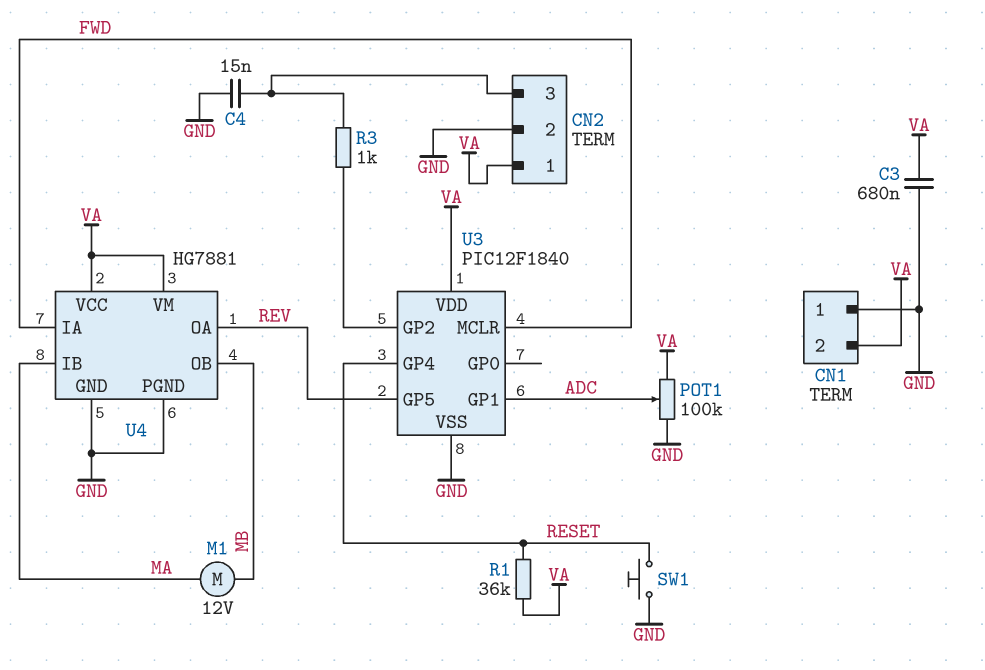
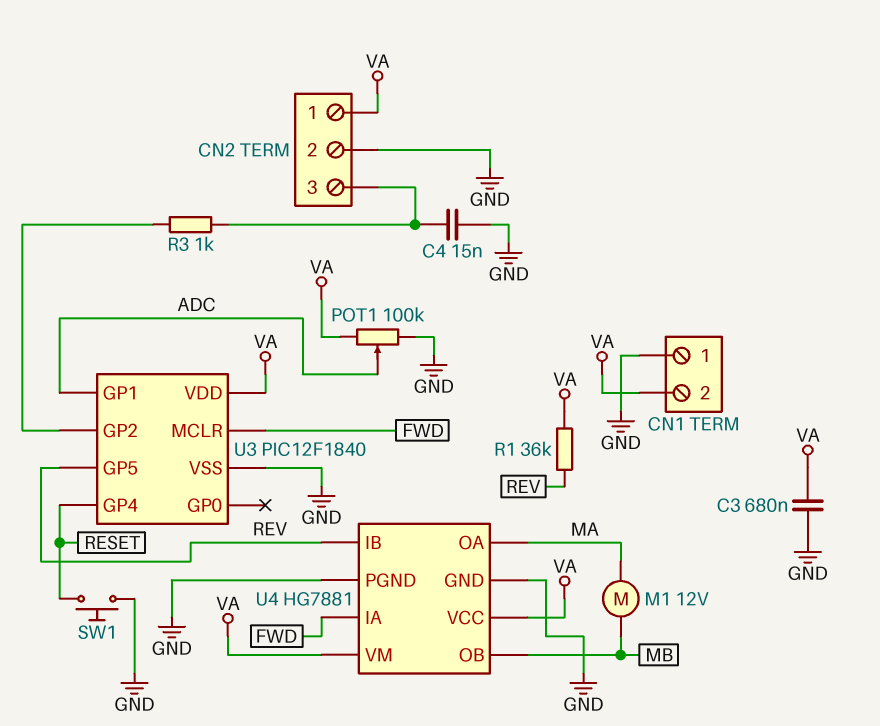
R1: 36k (RESET, VA) -> 36k (REV, VA)
U4 pin IB: MA -> REV
U4 pin OA: REV -> MA

